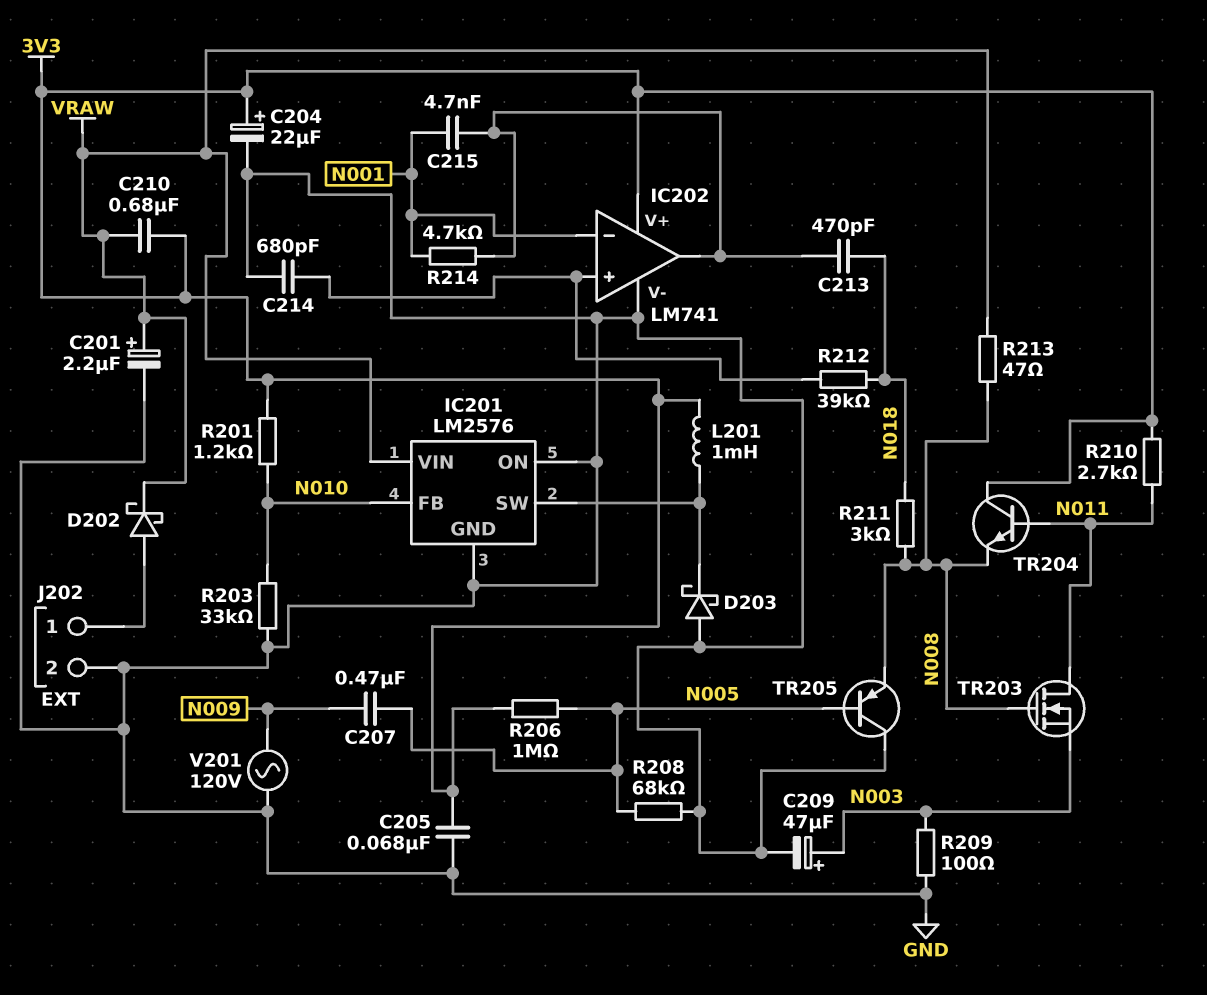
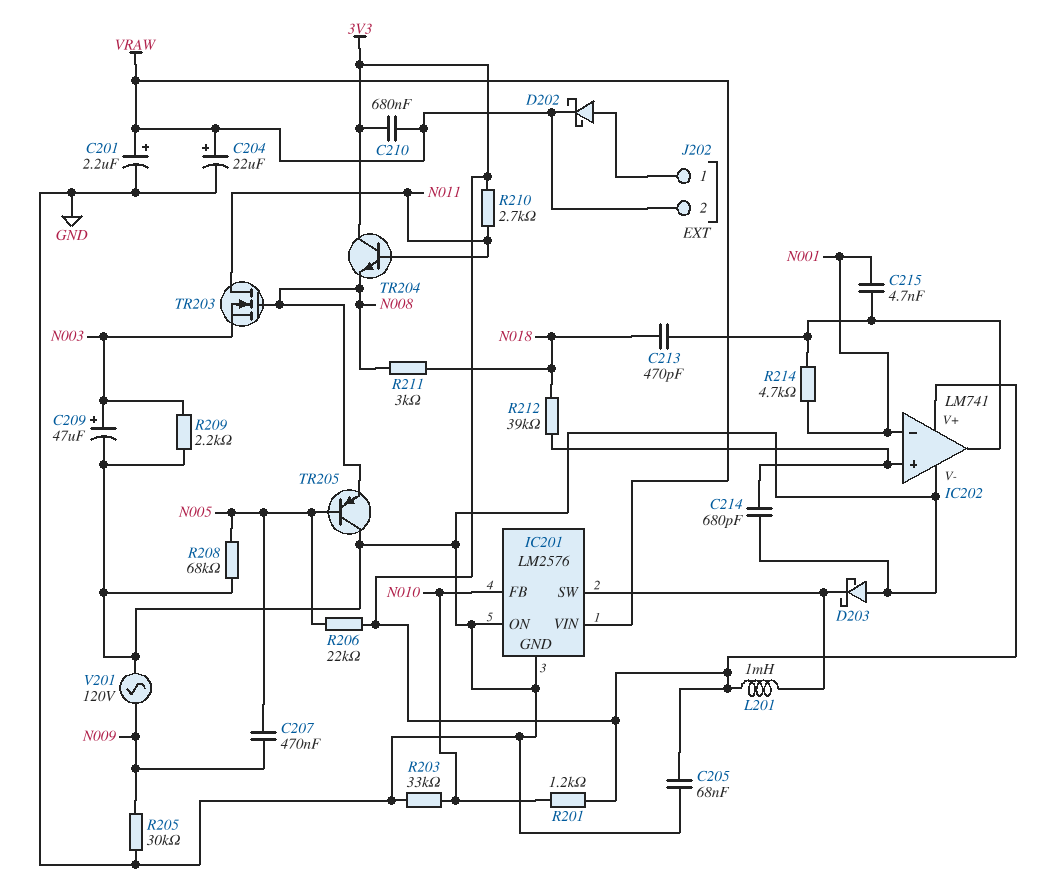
C204: 22uF (plus 3V3, minus GND) -> 22uF (plus VRAW, minus GND)
J202 pin 2: GND -> VRAW
R205: none -> 30k (GND, N009)
R206: 1M (3V3, N005) -> 22k (3V3, N005)
R209: 100 (GND, N003) -> 2.2k (GND, N003)
R213: 47 (N008, VRAW) -> none

